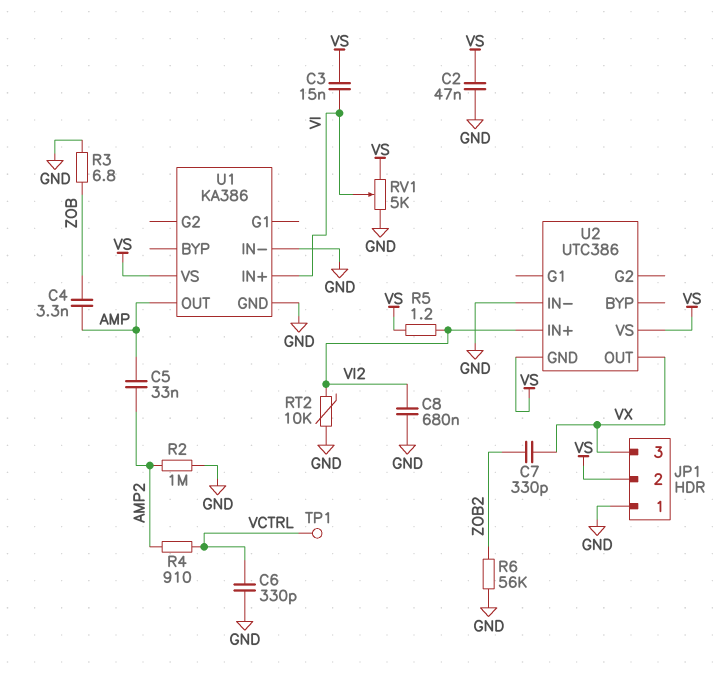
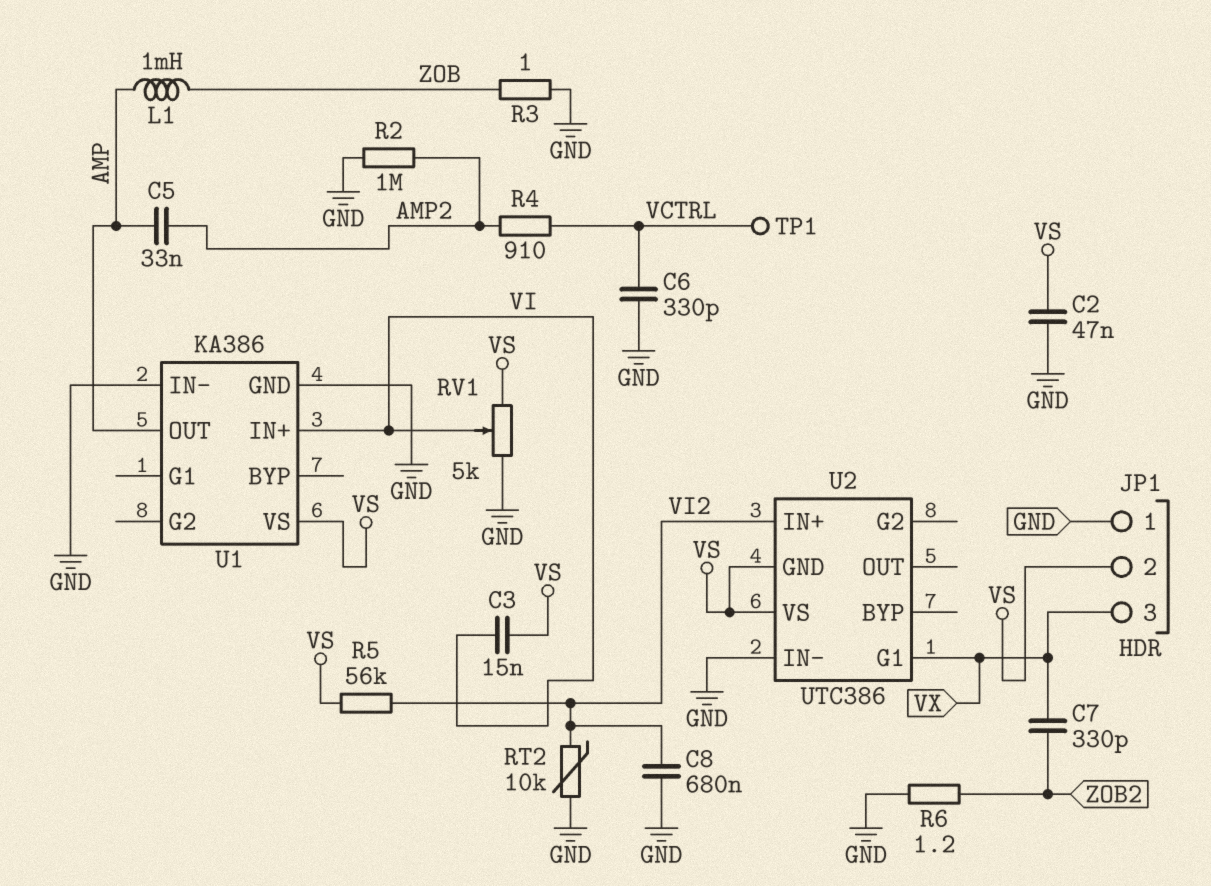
C4: 3.3nF (AMP, ZOB) -> none
L1: none -> 1mH (AMP, ZOB)
R3: 6.8 (GND, ZOB) -> 1 (GND, ZOB)
R5: 1.2 (VI2, VS) -> 56k (VI2, VS)
R6: 56k (GND, ZOB2) -> 1.2 (GND, ZOB2)
U2 pin G1: none -> VX
U2 pin OUT: VX -> none

